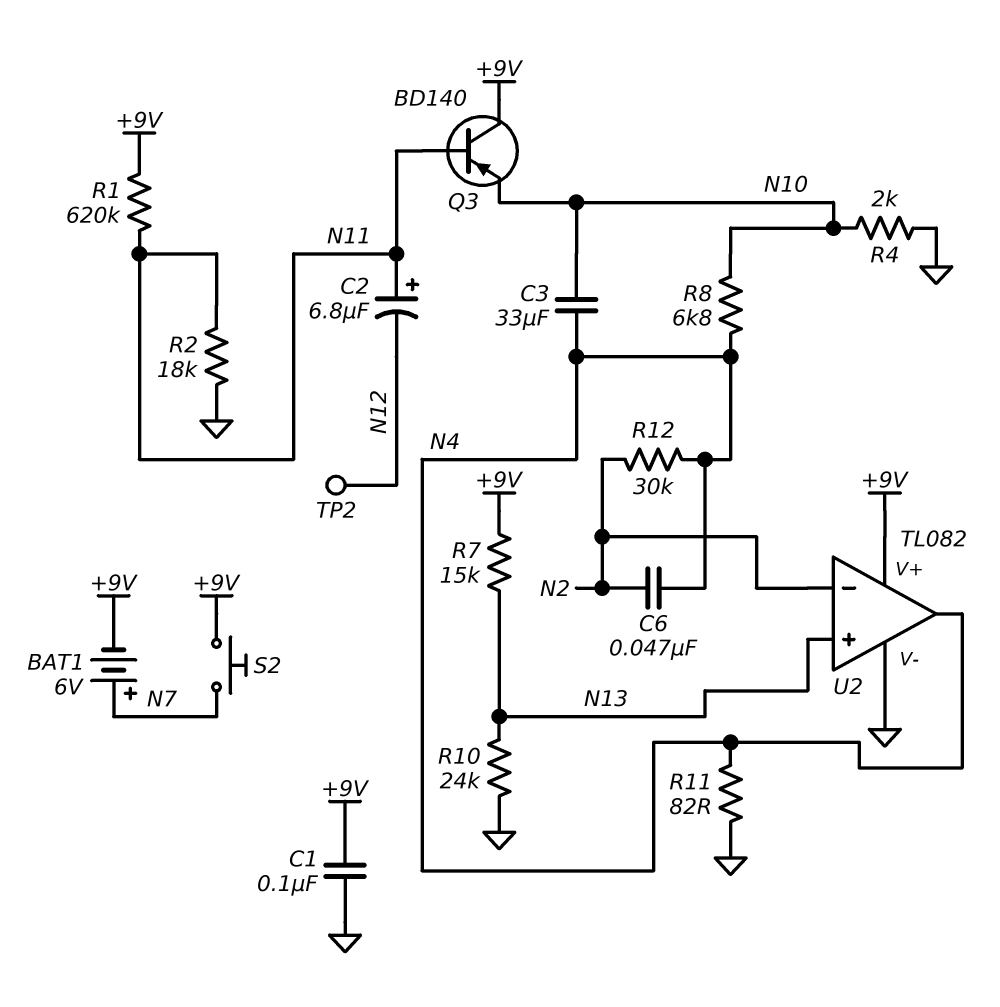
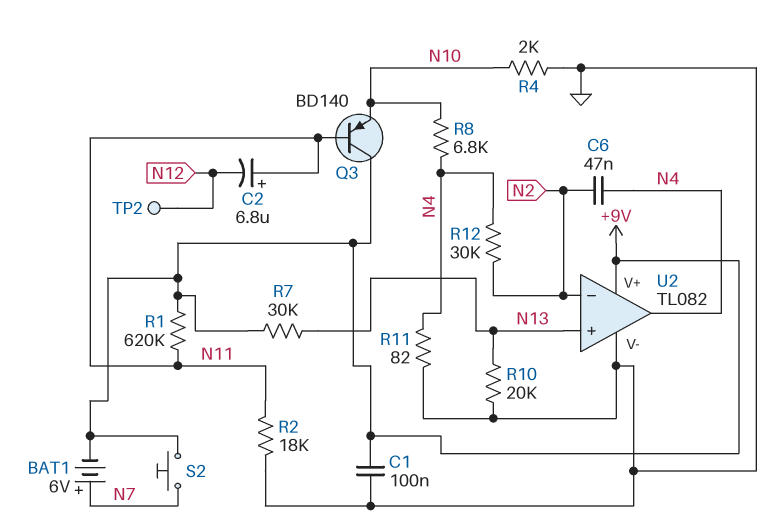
C3: 33uF (N4, N10) -> none
R7: 15k (+9V, N13) -> 30k (+9V, N13)
R10: 24k (GND, N13) -> 20k (GND, N13)

